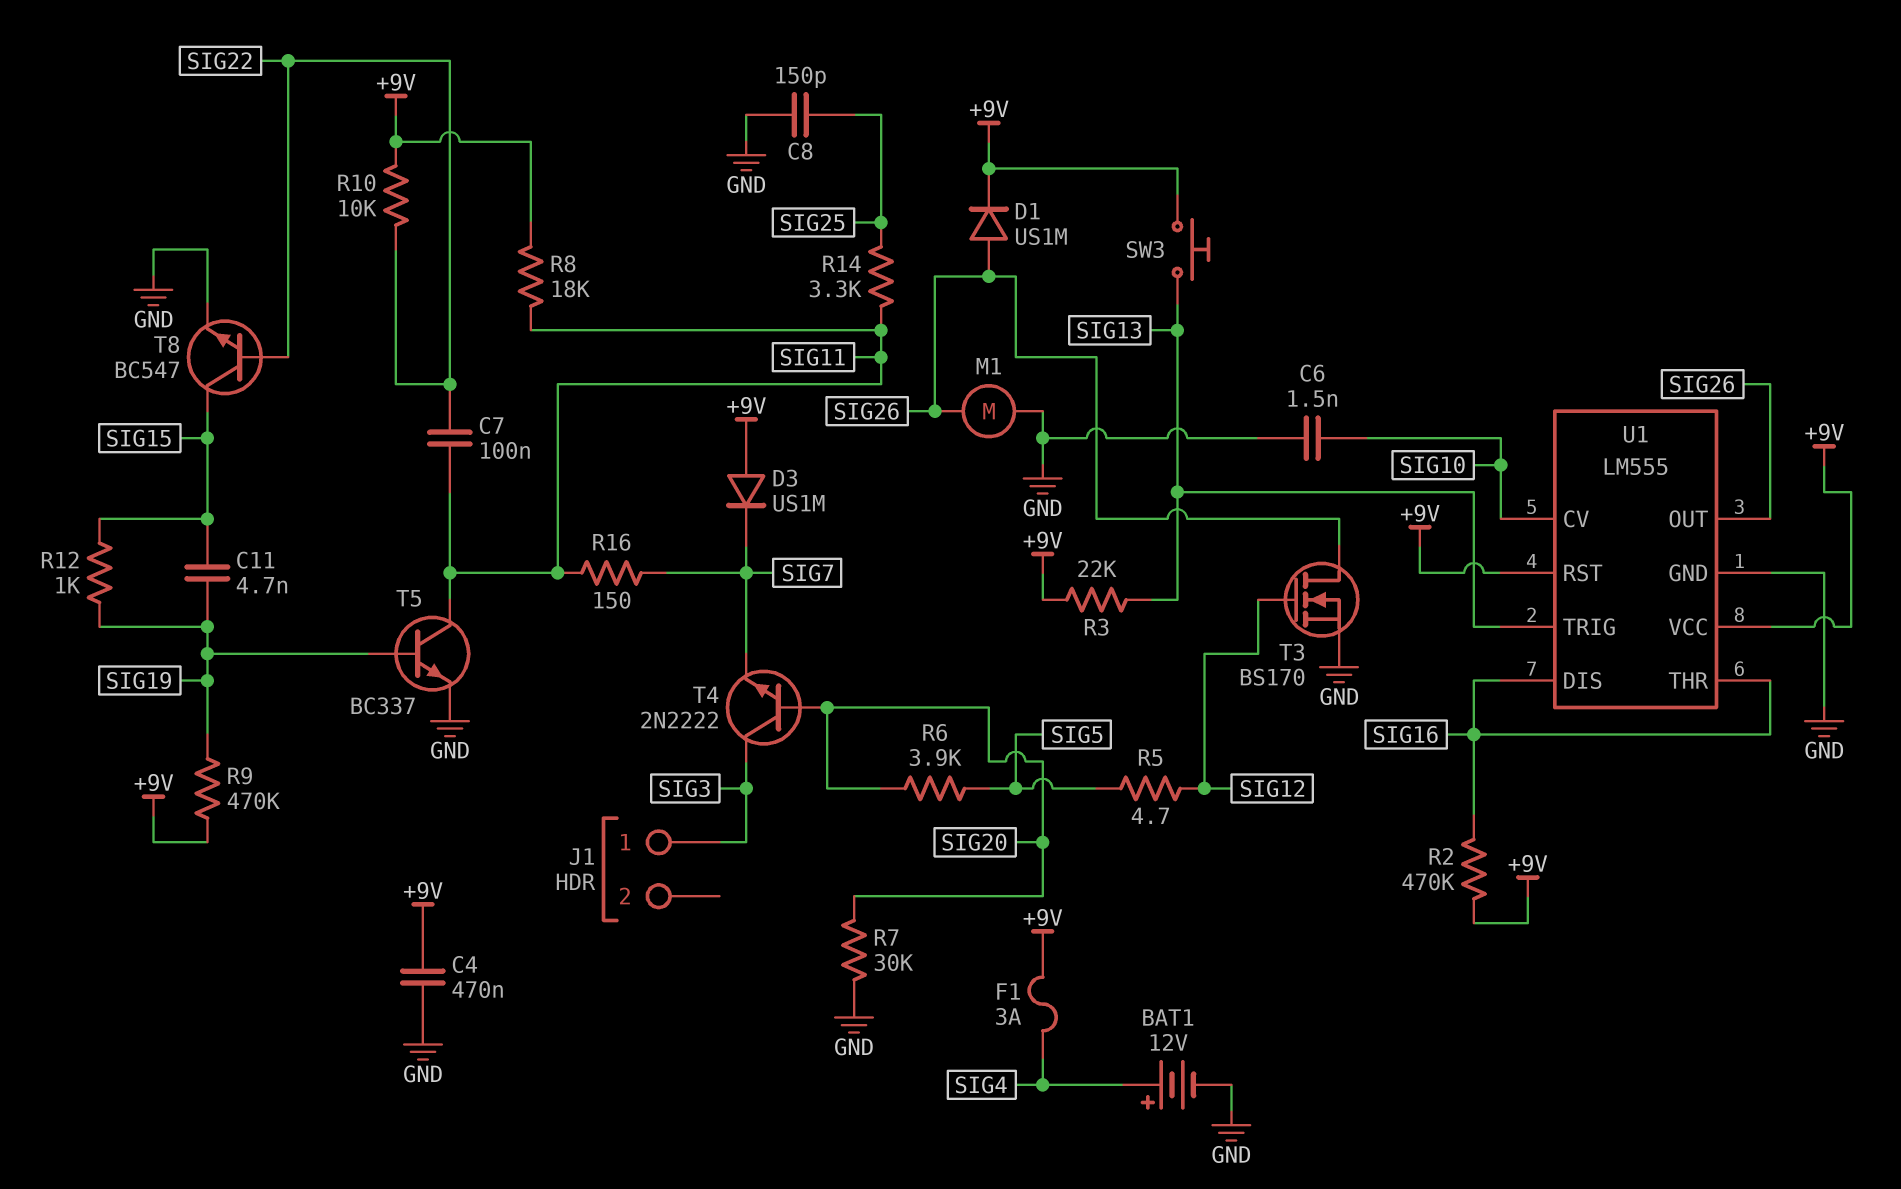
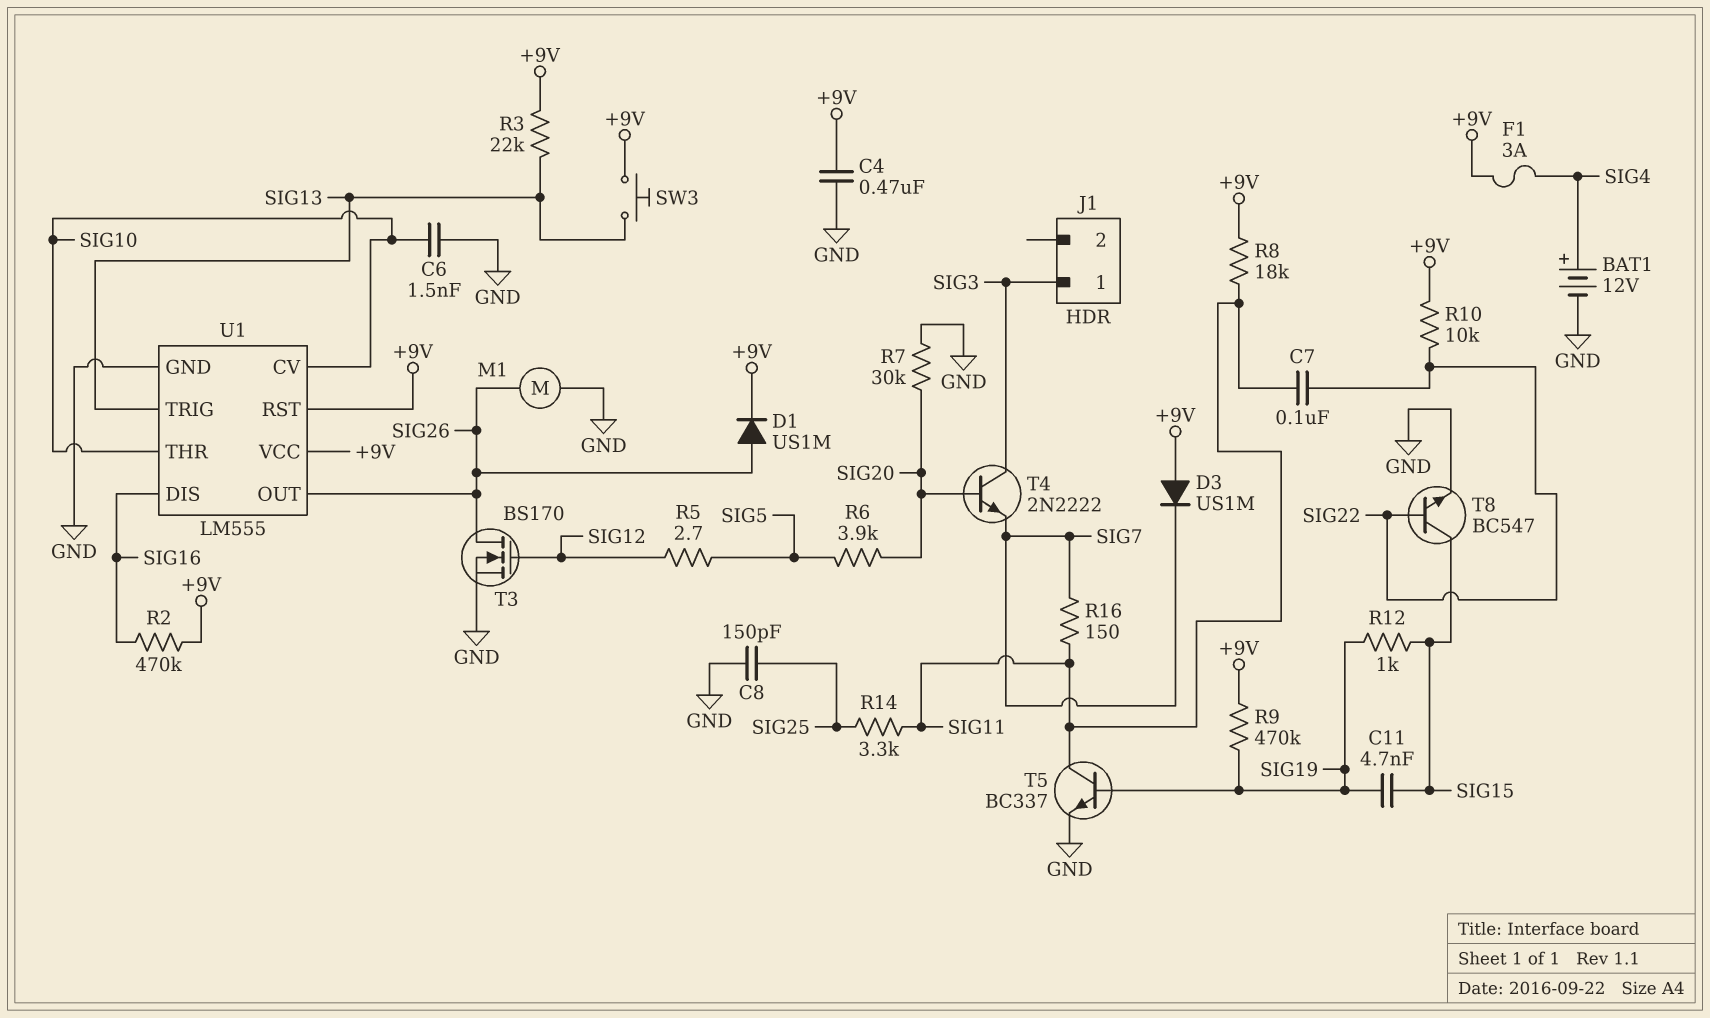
R5: 4.7 (SIG5, SIG12) -> 2.7 (SIG5, SIG12)
U1 pin THR: SIG16 -> SIG10

